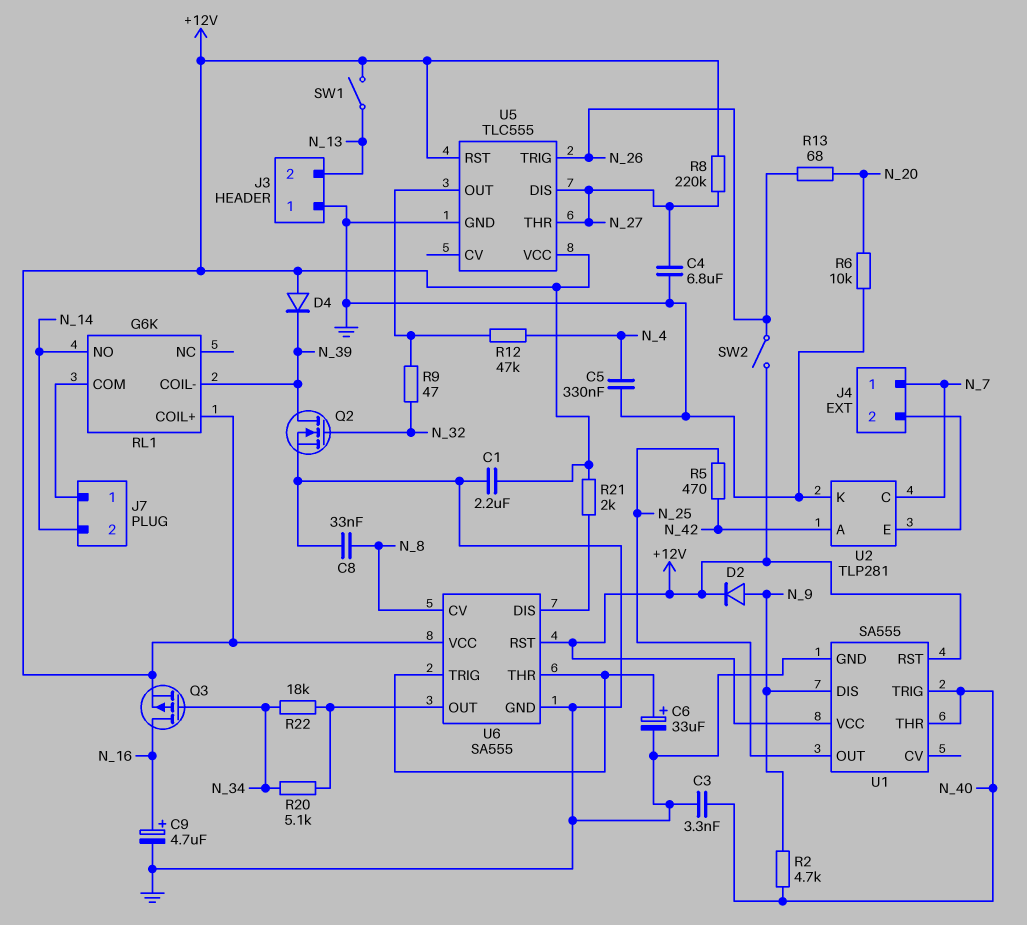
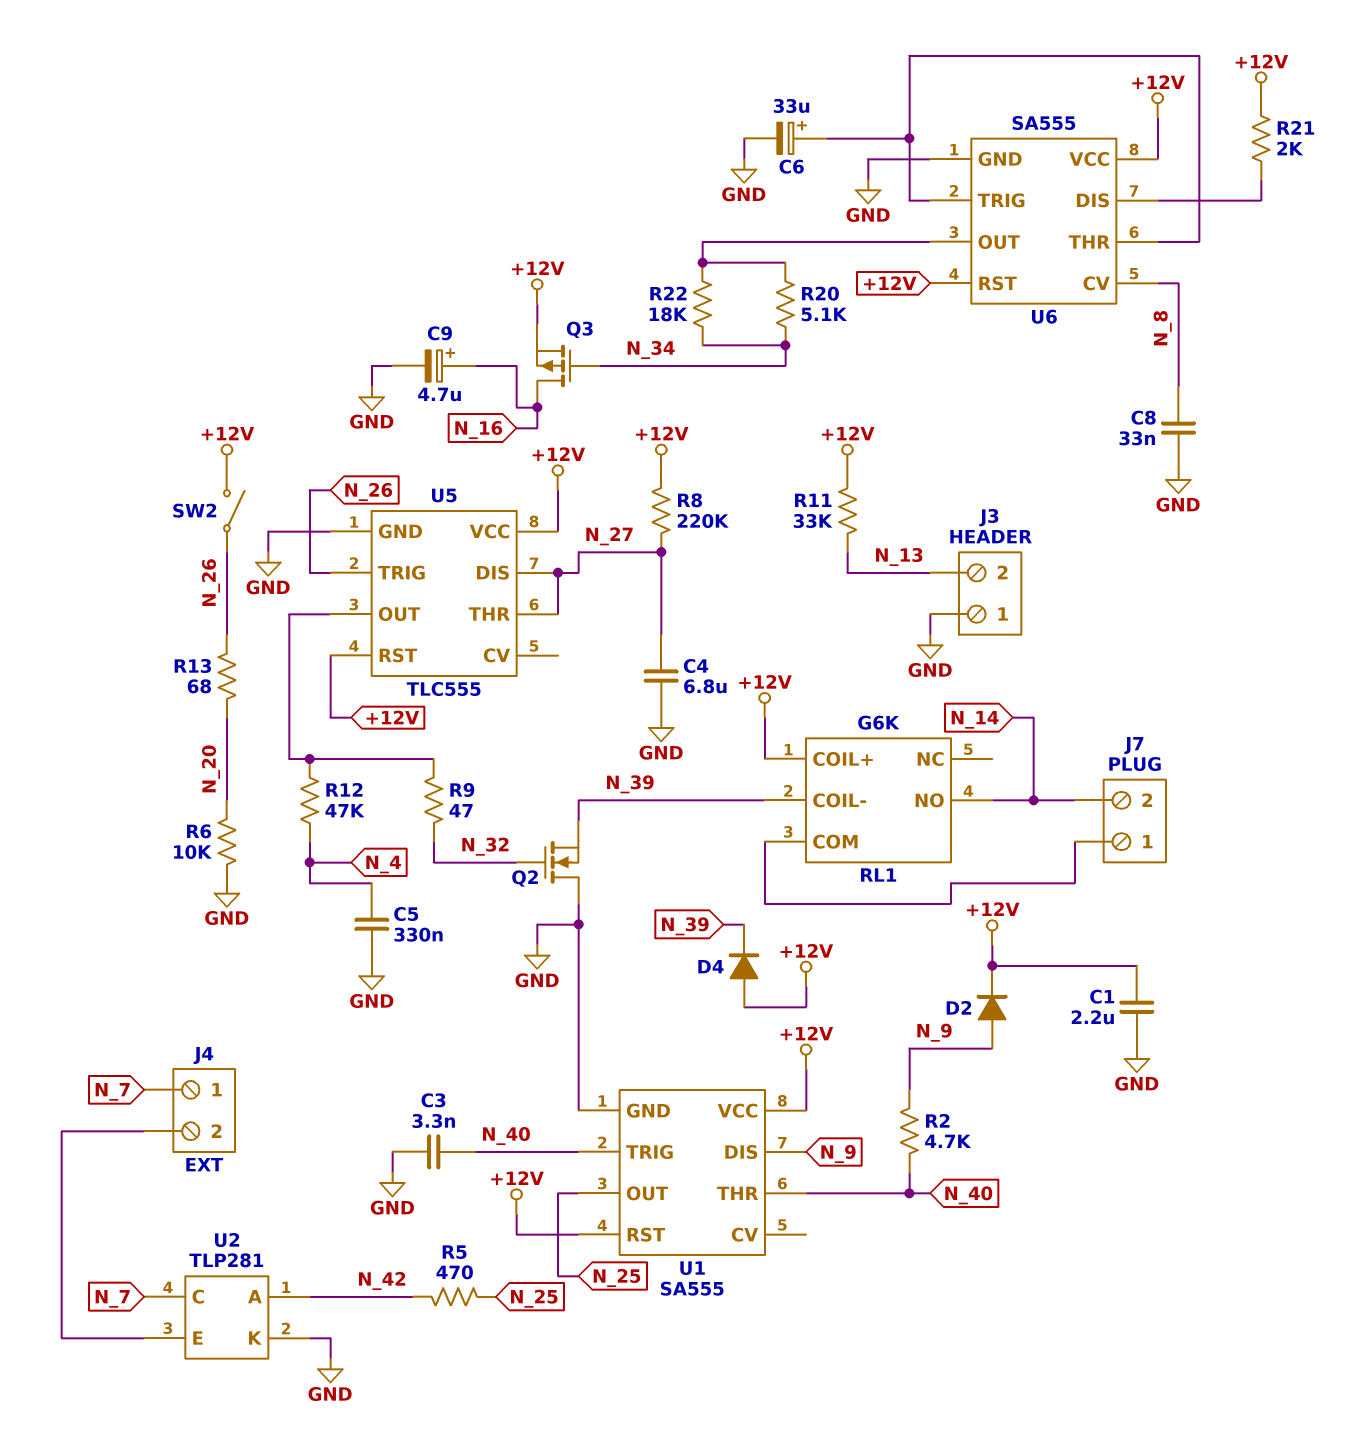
Q2: NMOS (G N_32, D N_39, S GND) -> NMOS (G N_32, D GND, S N_39)
R11: none -> 33k (+12V, N_13)
SW1: switch (+12V, N_13) -> none

